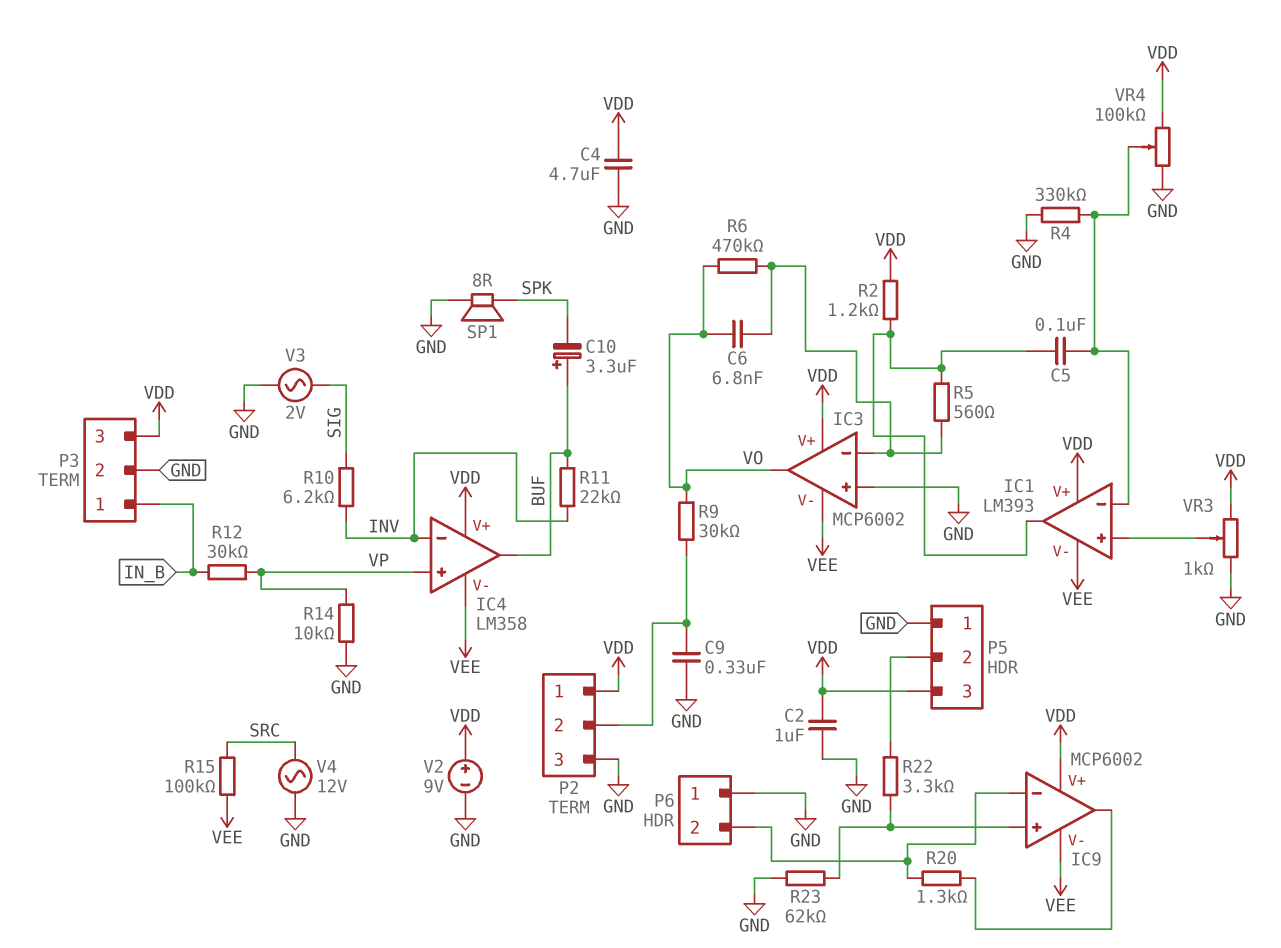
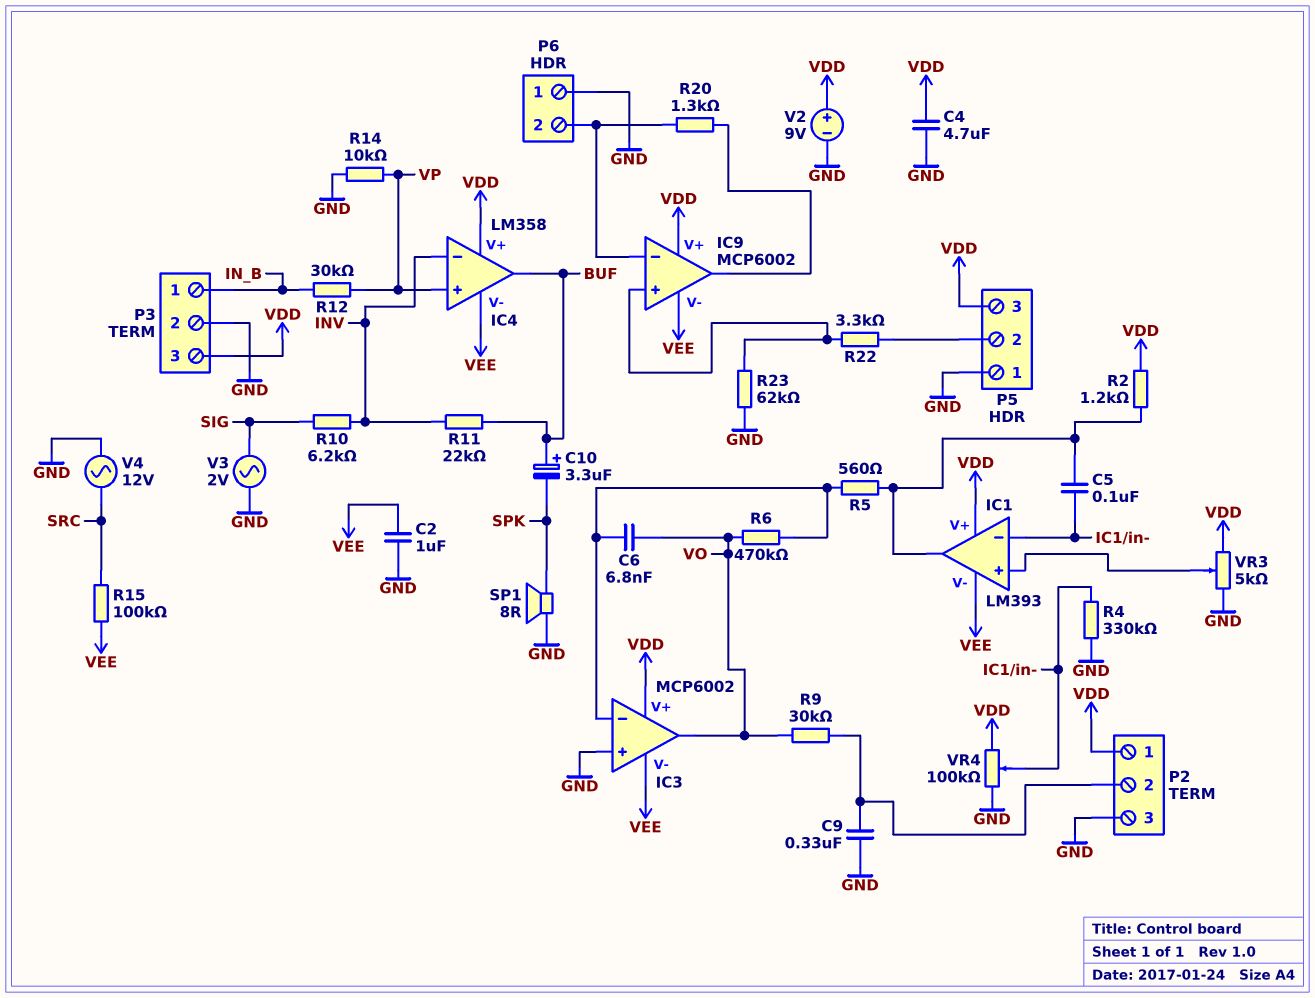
C2: 1uF (GND, VDD) -> 1uF (GND, VEE)
VR3: 1k (GND, VDD, wiper IC1/in+) -> 5k (GND, VDD, wiper IC1/in+)

